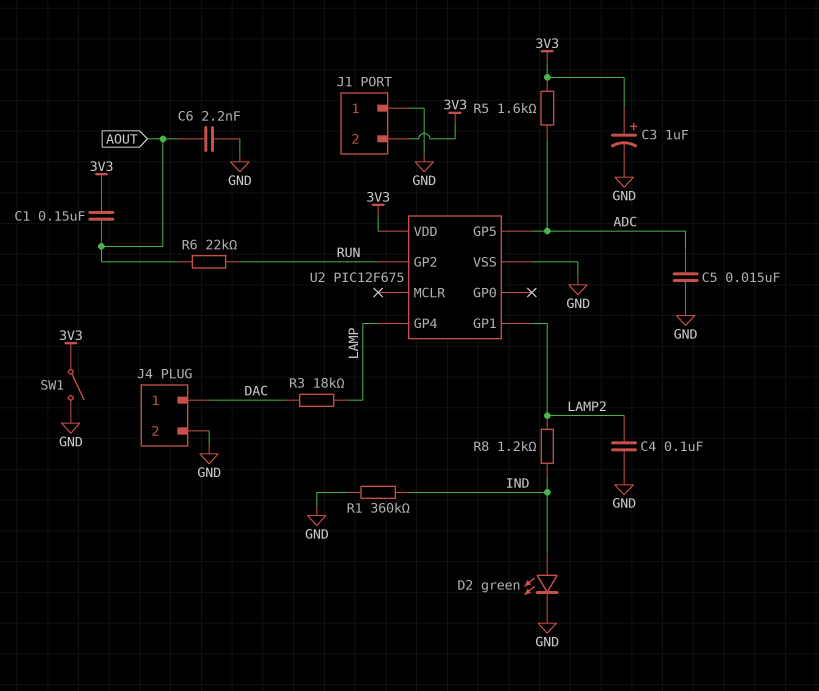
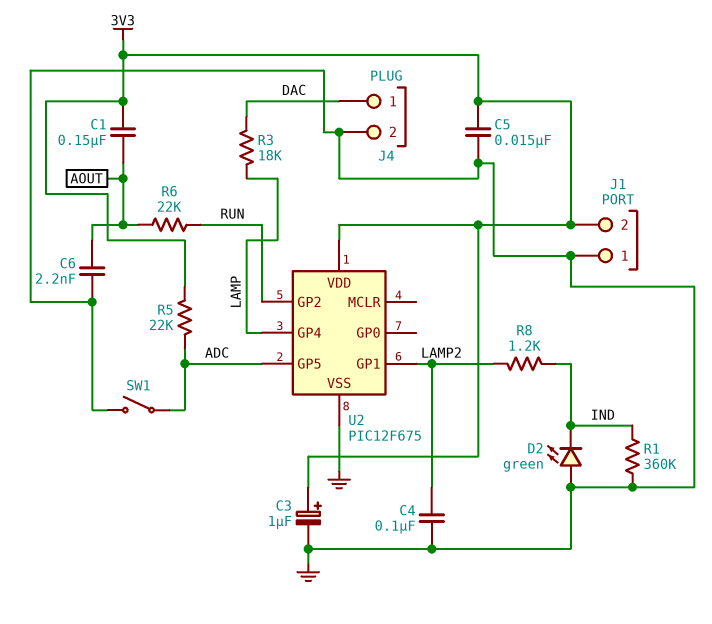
C5: 15nF (ADC, GND) -> 15nF (3V3, GND)
D2: LED green (A IND, K GND) -> LED green (A GND, K IND)
R5: 1.6k (3V3, ADC) -> 22k (3V3, ADC)
SW1: switch (3V3, GND) -> switch (ADC, GND)

